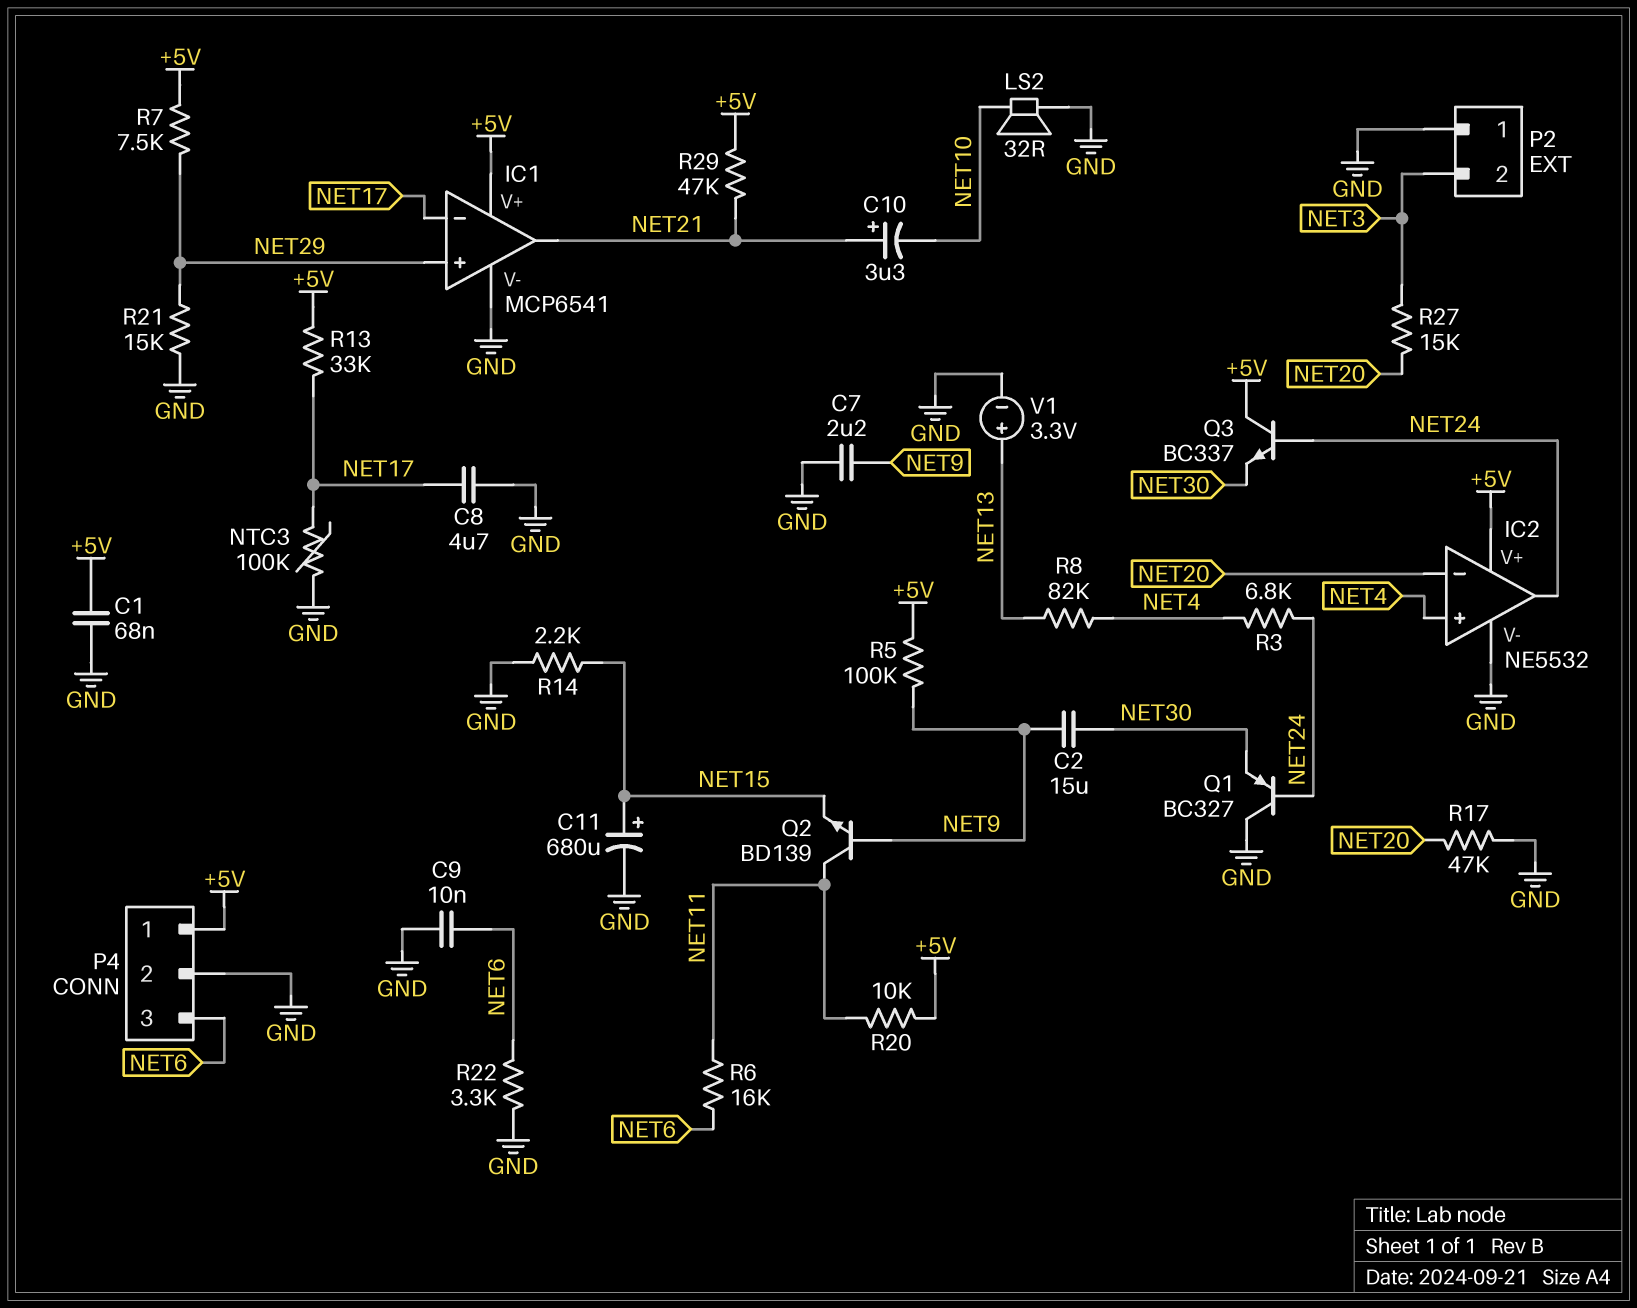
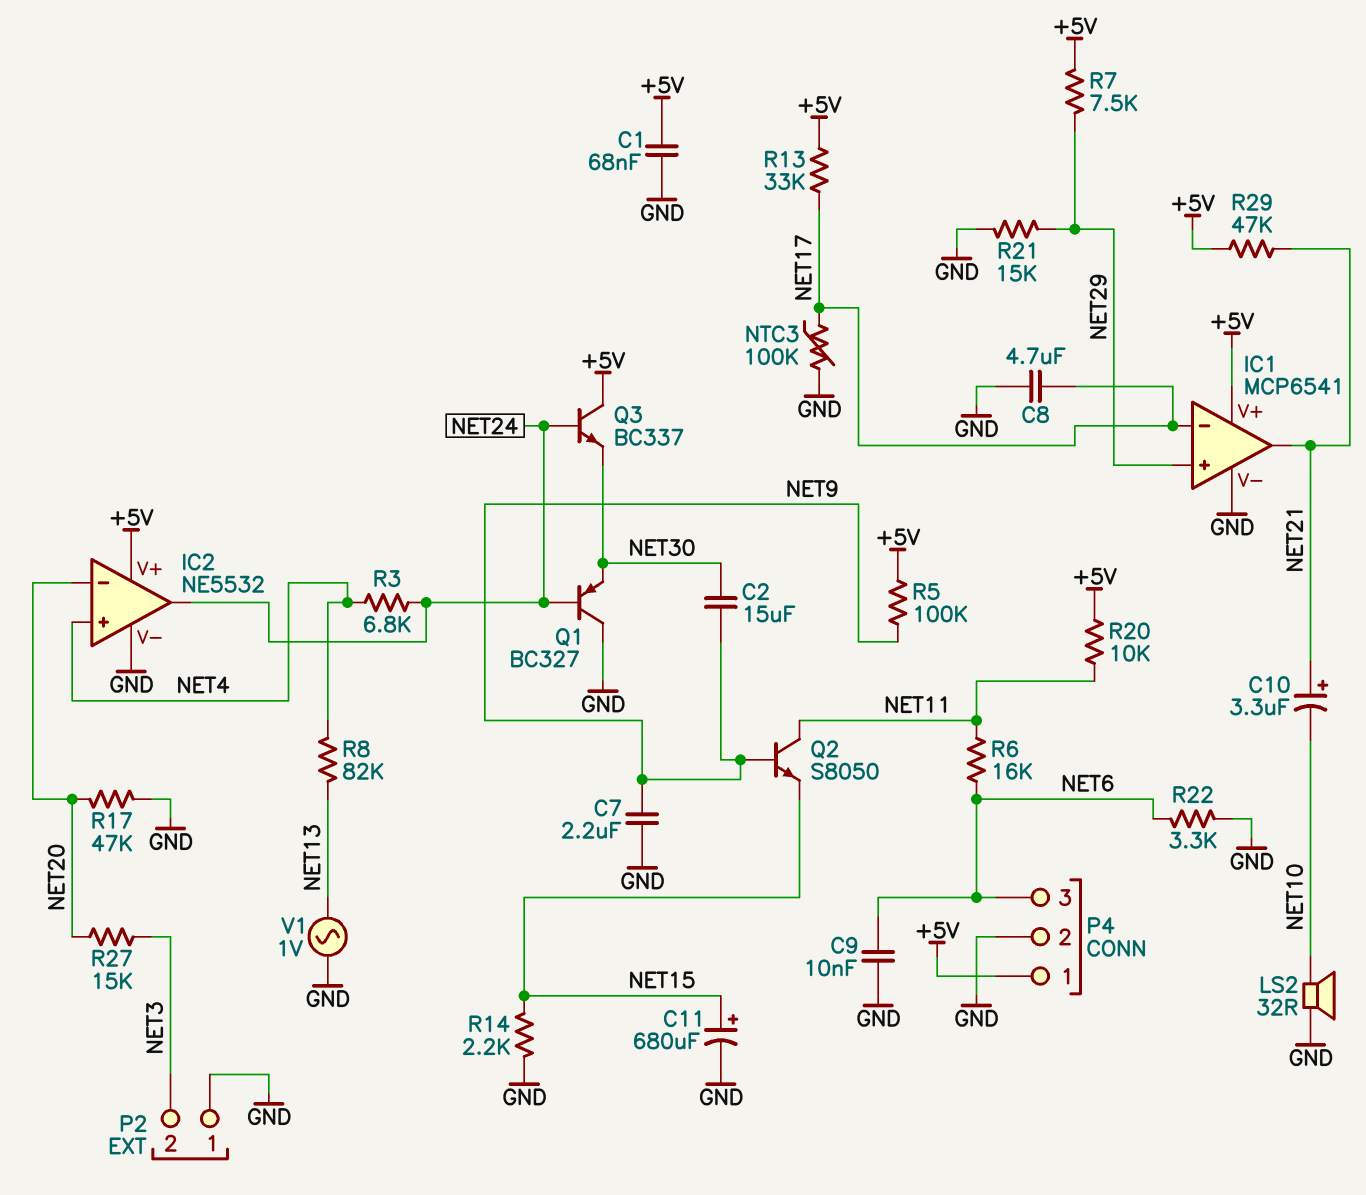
Q2: NPN BD139 (B NET9, C NET11, E NET15) -> NPN S8050 (B NET9, C NET11, E NET15)
V1: 3.3V (plus NET13, minus GND) -> AC 1V (GND, NET13)

